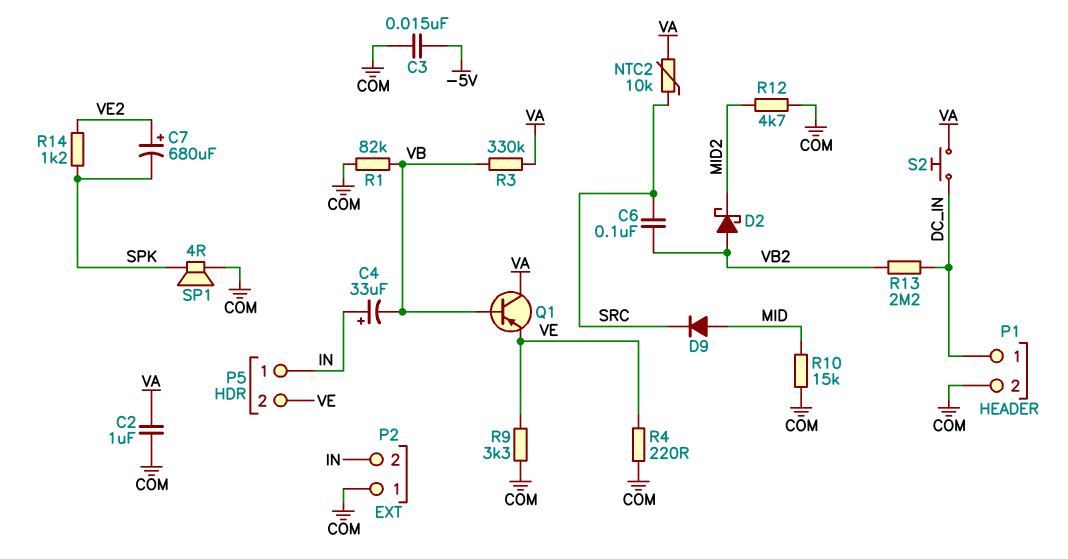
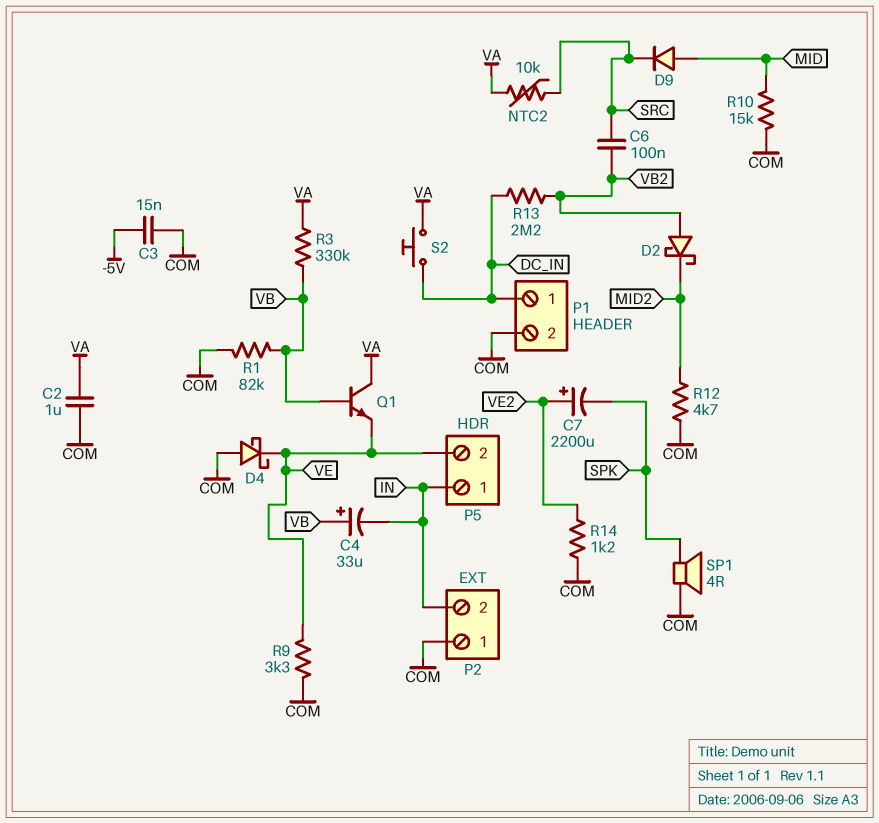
C4: 33uF (plus IN, minus VB) -> 33uF (plus VB, minus IN)
C7: 680uF (plus VE2, minus SPK) -> 2200uF (plus VE2, minus SPK)
D4: none -> schottky (A COM, K VE)
Q1: PNP (B VB, C VA, E VE) -> NPN (B VB, C VA, E VE)
R4: 220 (COM, VE) -> none
R14: 1.2k (SPK, VE2) -> 1.2k (COM, VE2)

